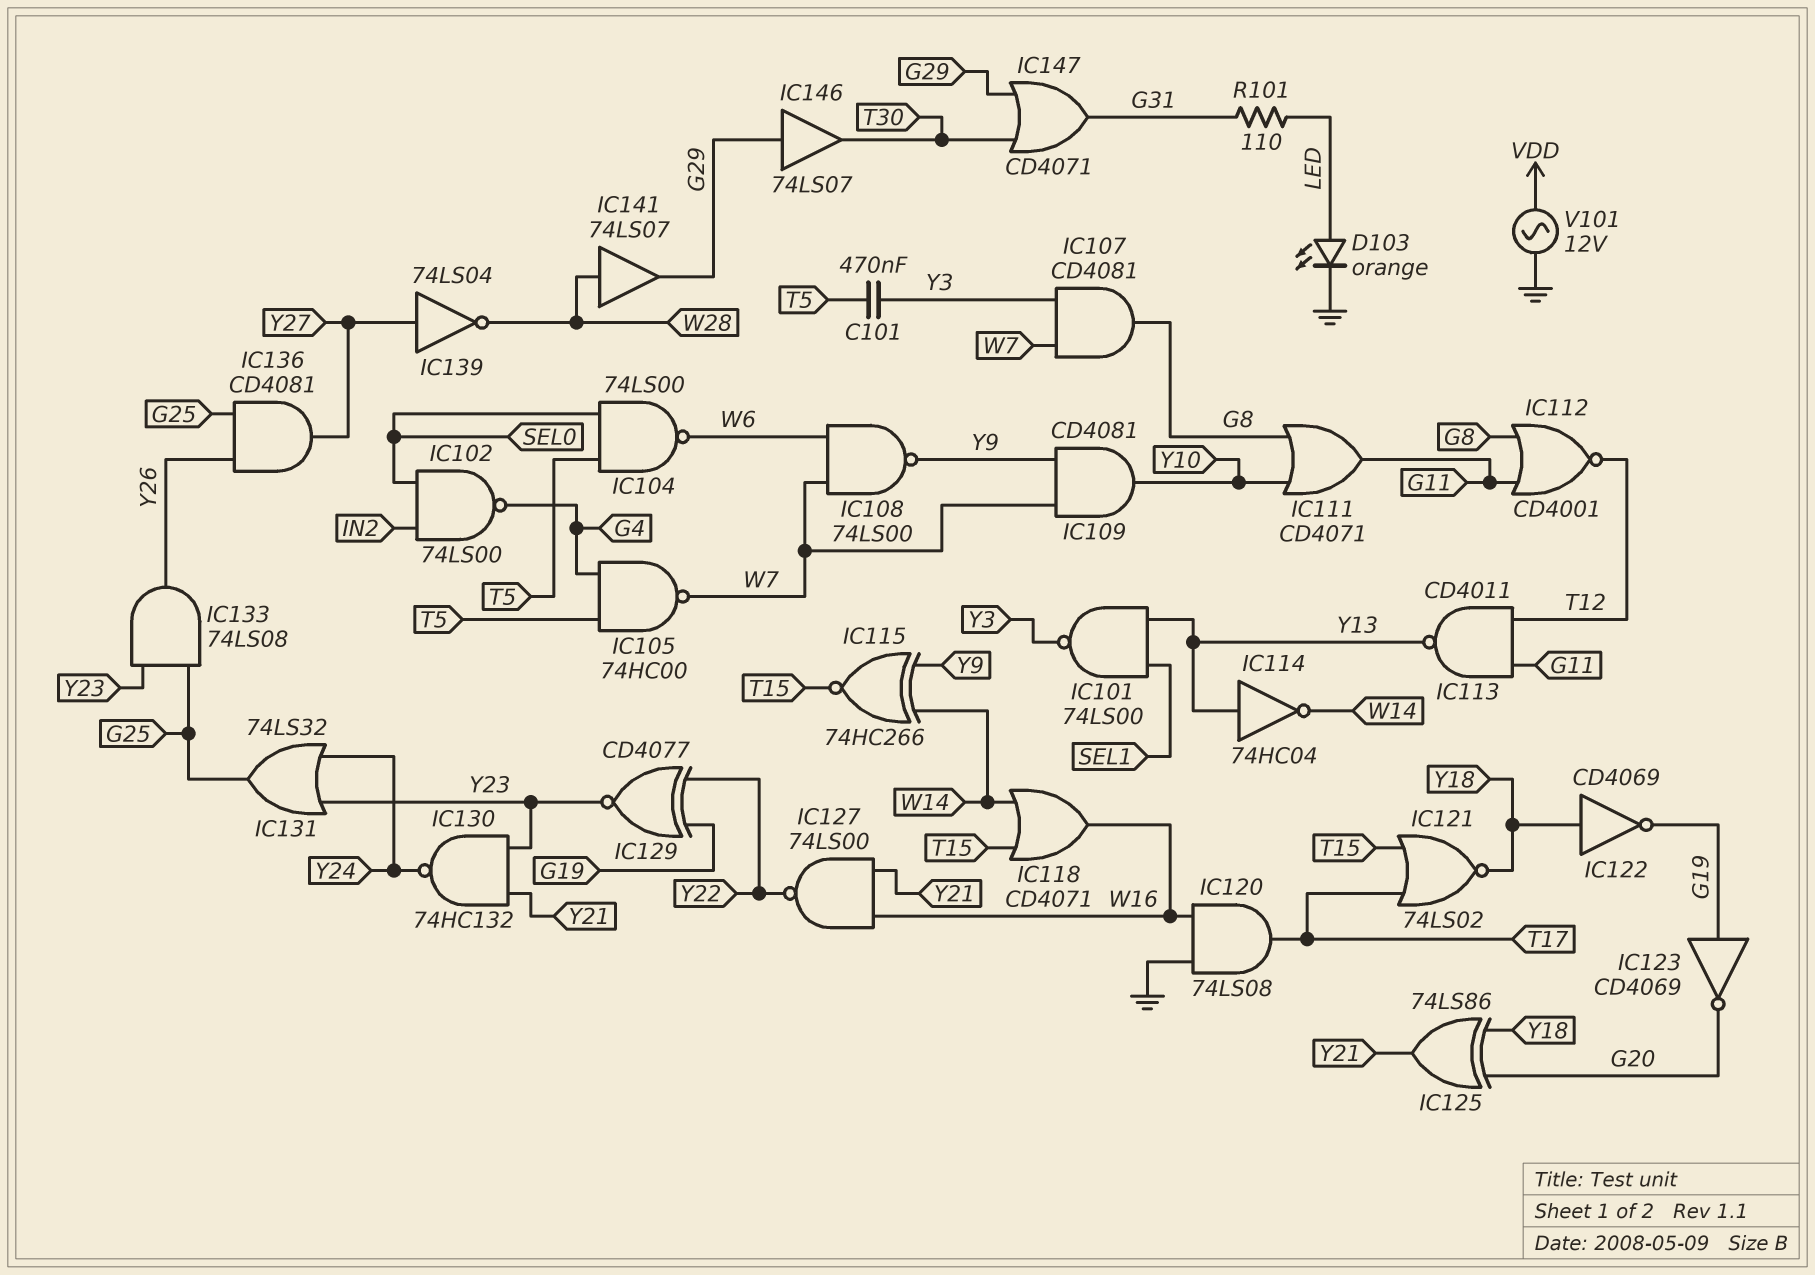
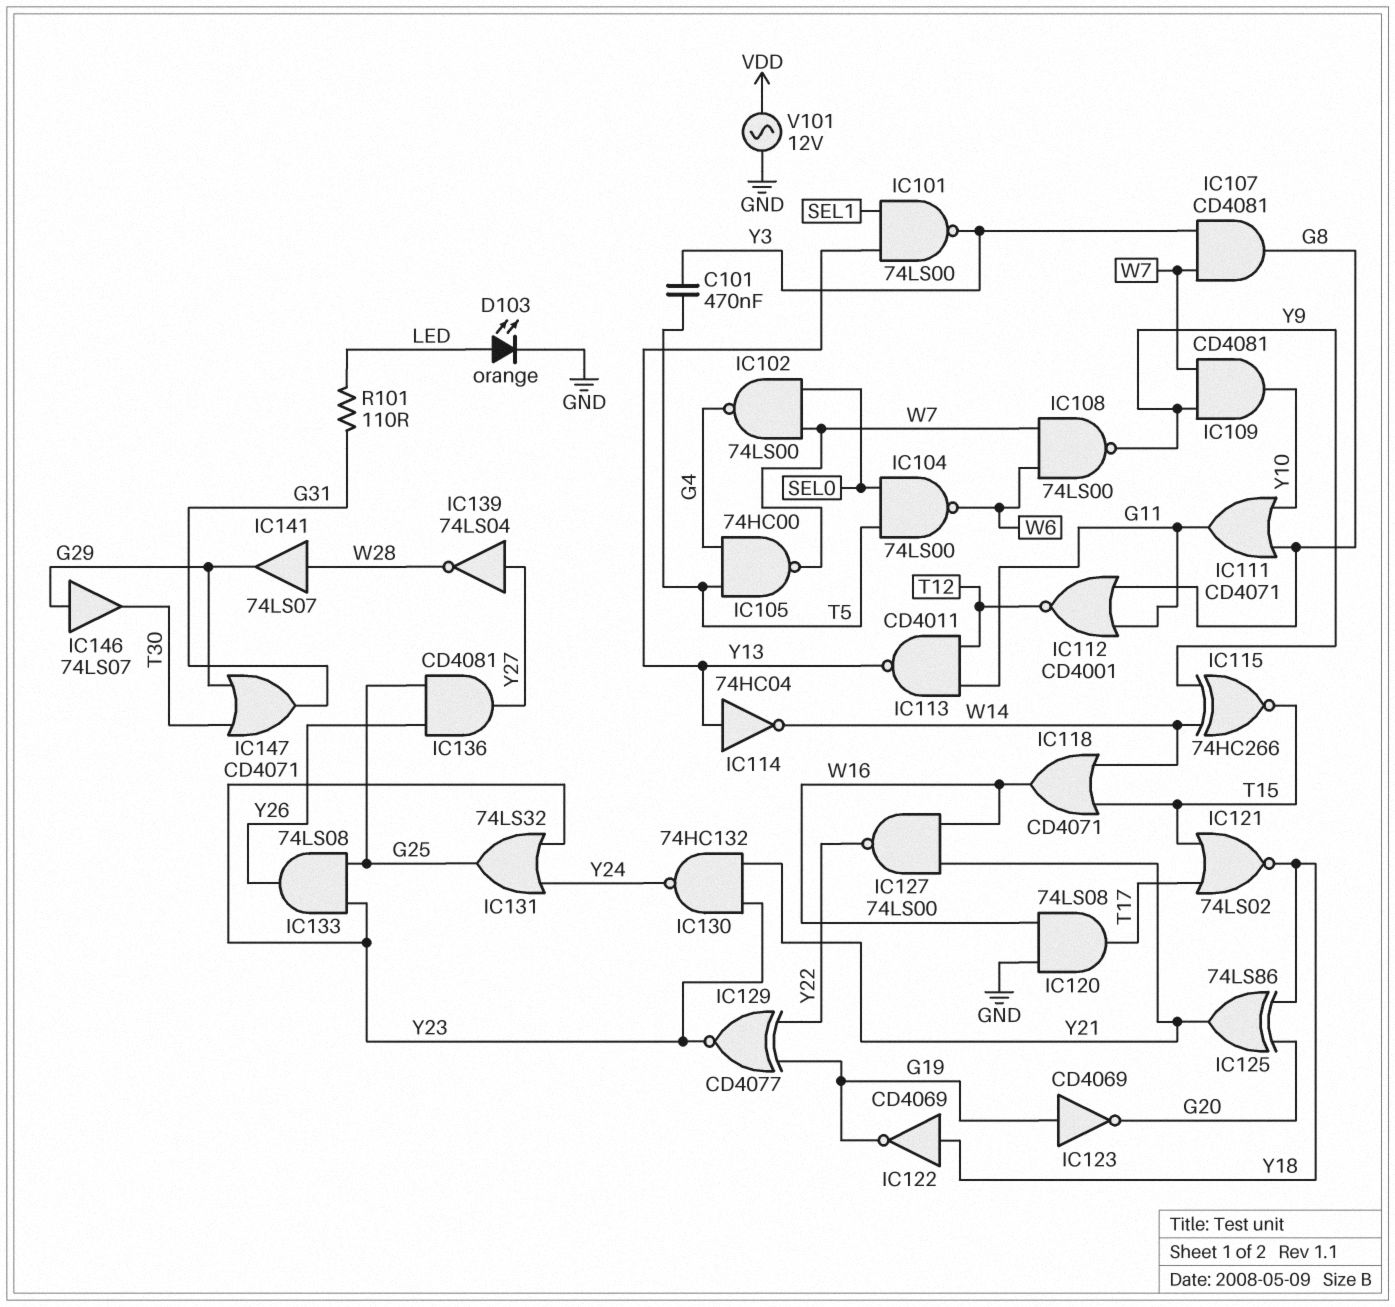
IC102: NAND 74LS00 (in IN2, in SEL0, out G4) -> NAND 74LS00 (in SEL0, in W7, out G4)

